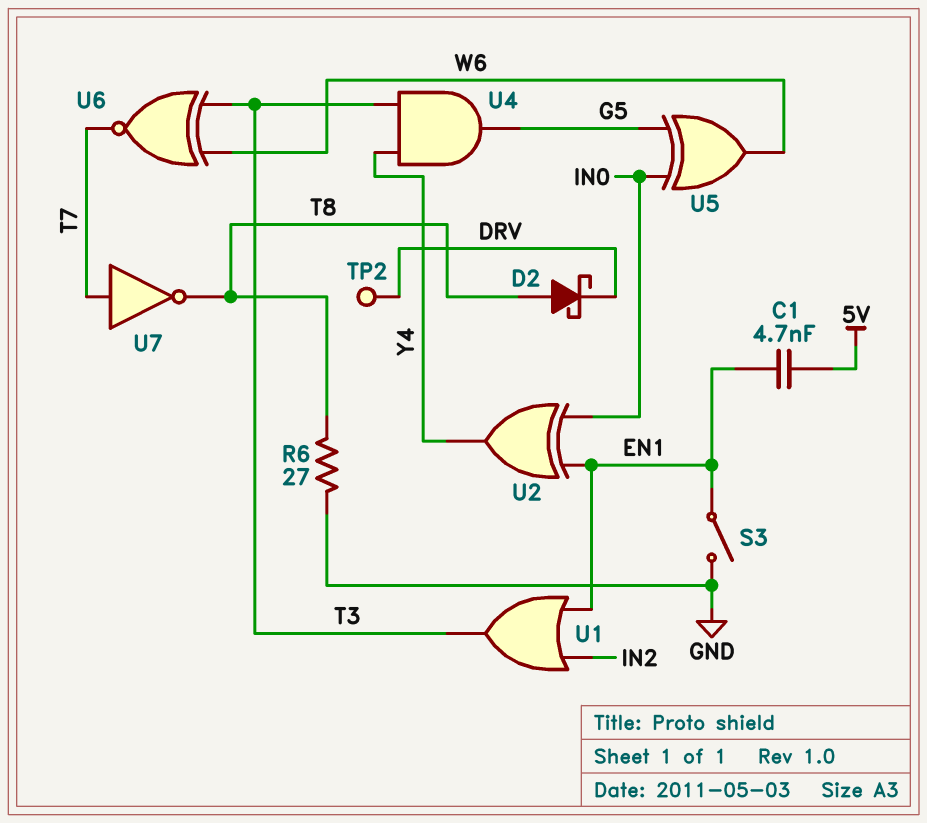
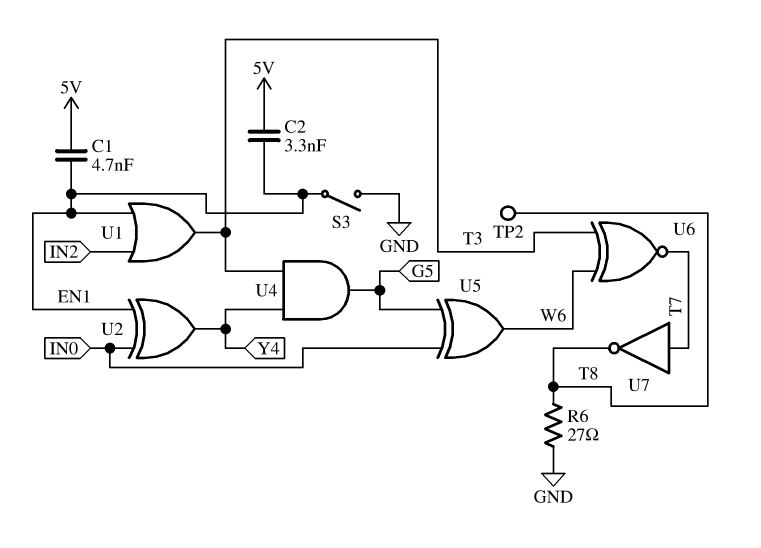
C2: none -> 3.3nF (5V, EN1)
D2: schottky (A T8, K DRV) -> none
TP2: test point (DRV) -> test point (T8)

